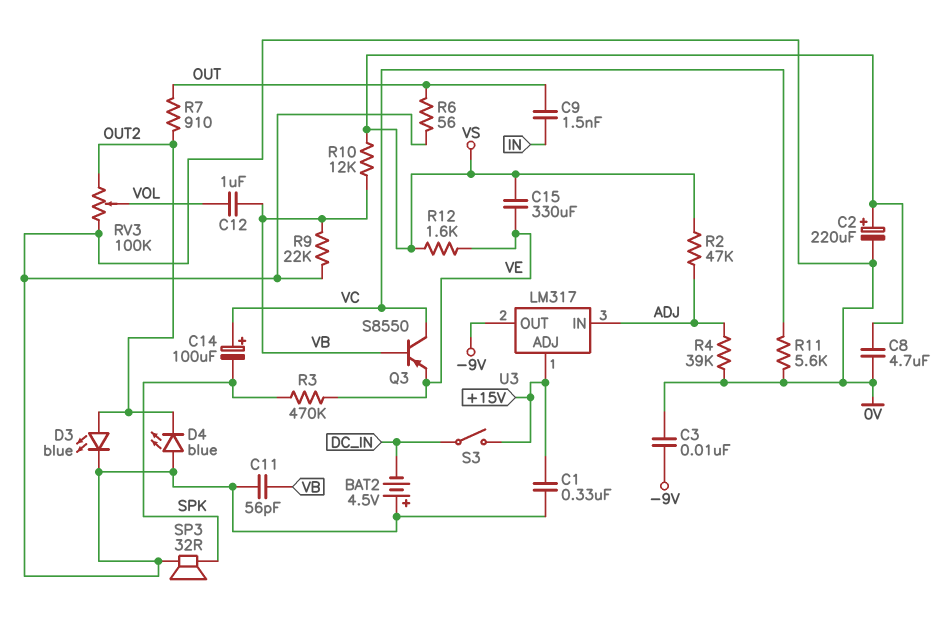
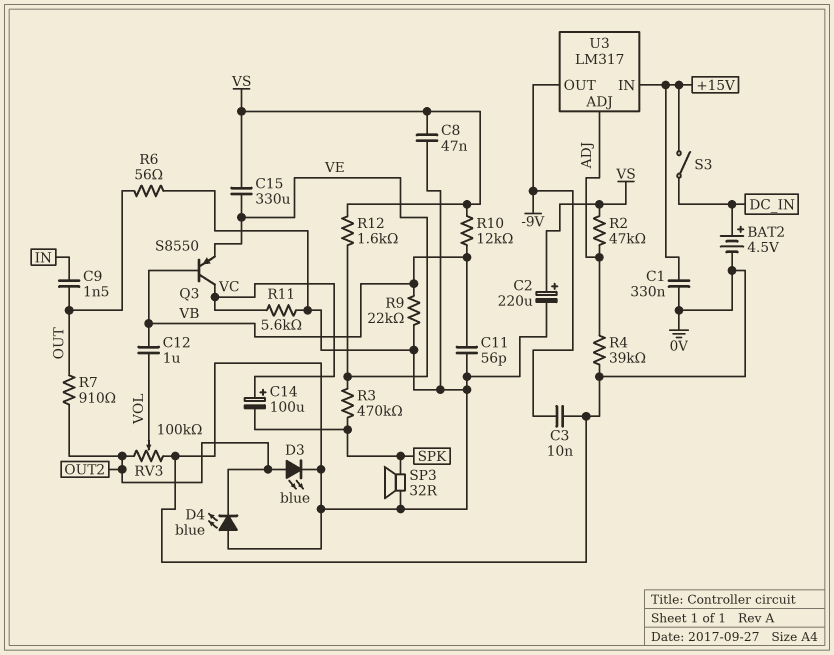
BAT2: 4.5V (plus 0V, minus DC_IN) -> 4.5V (plus DC_IN, minus 0V)
C8: 4.7uF (0V, VS) -> 47nF (0V, VS)
U3 pin ADJ: +15V -> ADJ
U3 pin IN: ADJ -> +15V

